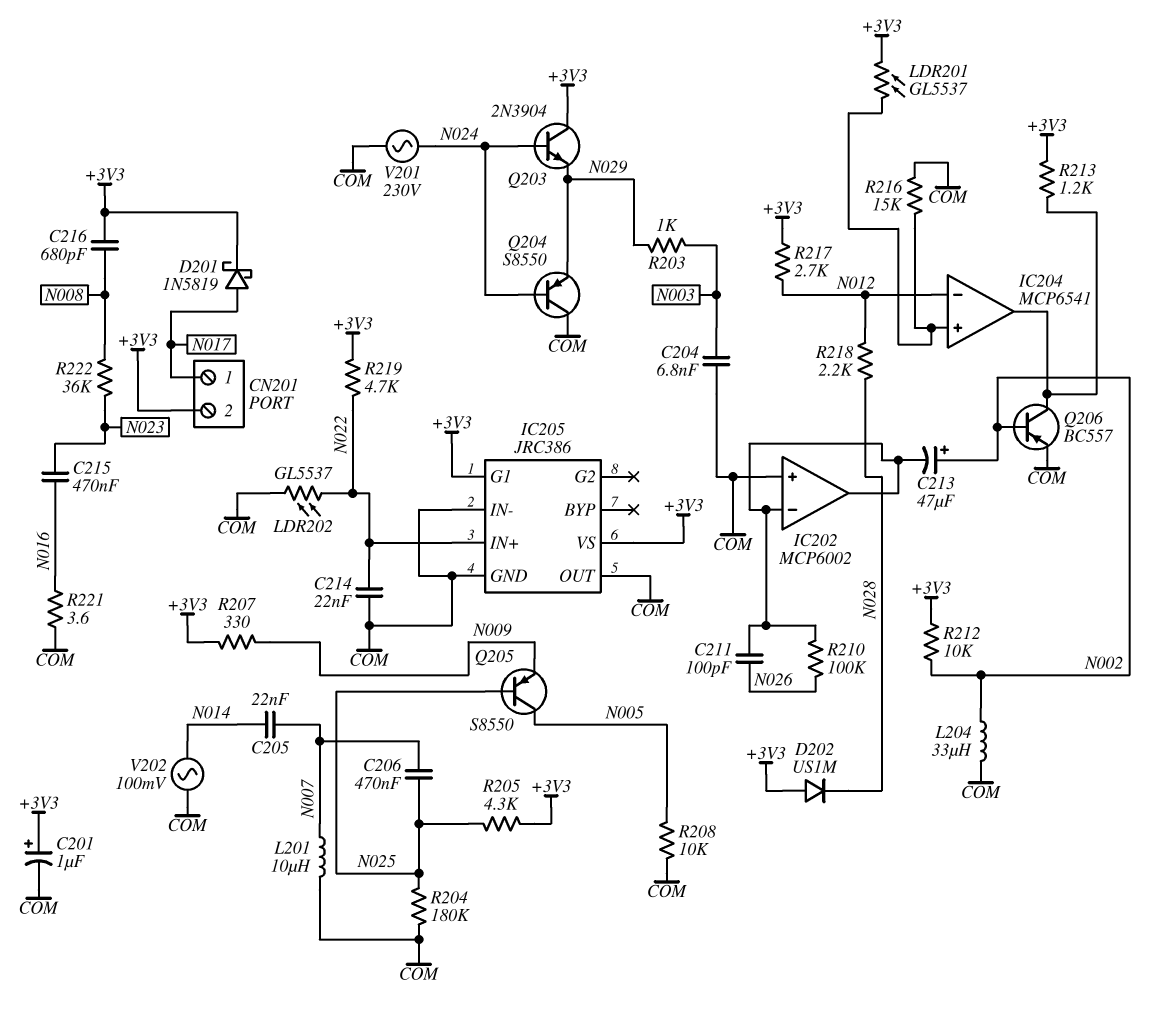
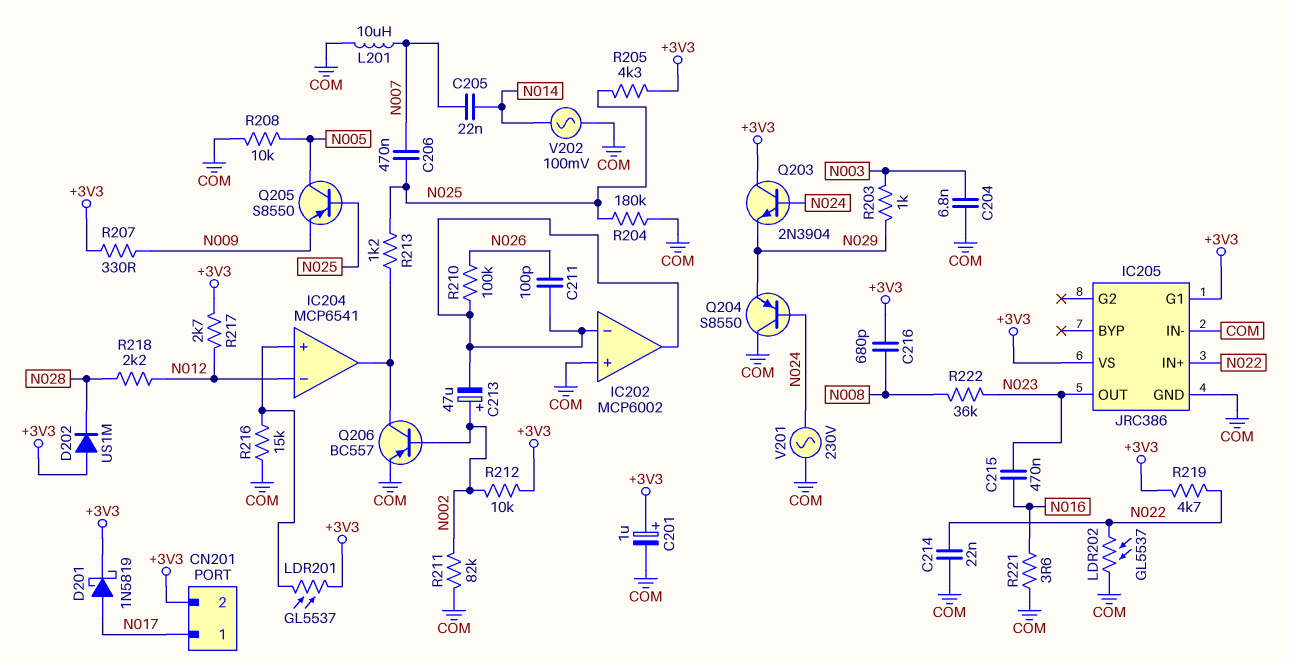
IC205 pin OUT: COM -> N023
L204: 33uH (COM, N002) -> none
R211: none -> 82k (COM, N002)
R213: 1.2k (+3V3, IC204/out) -> 1.2k (IC204/out, N025)

